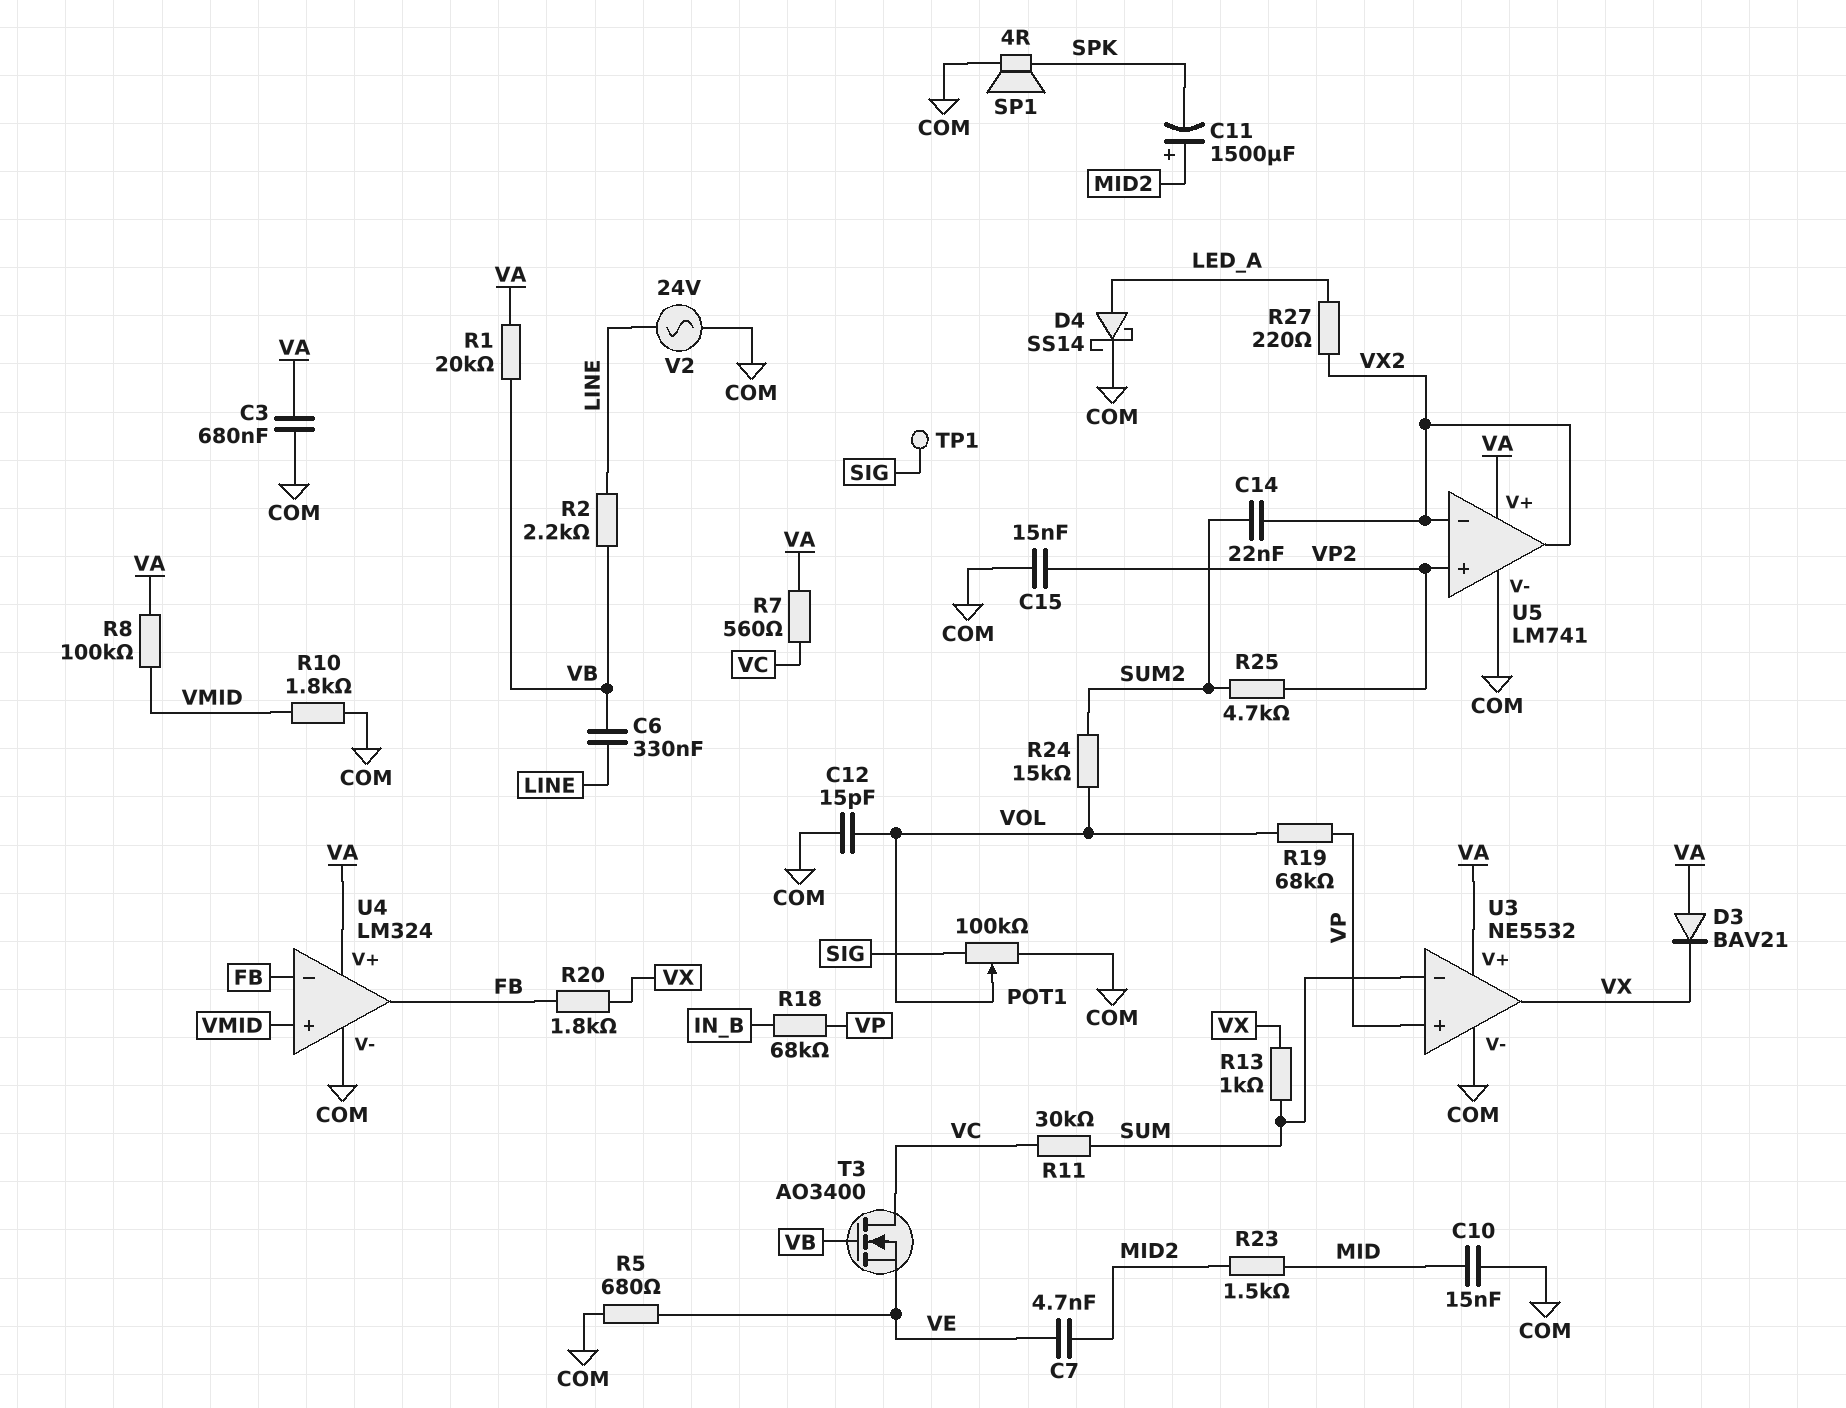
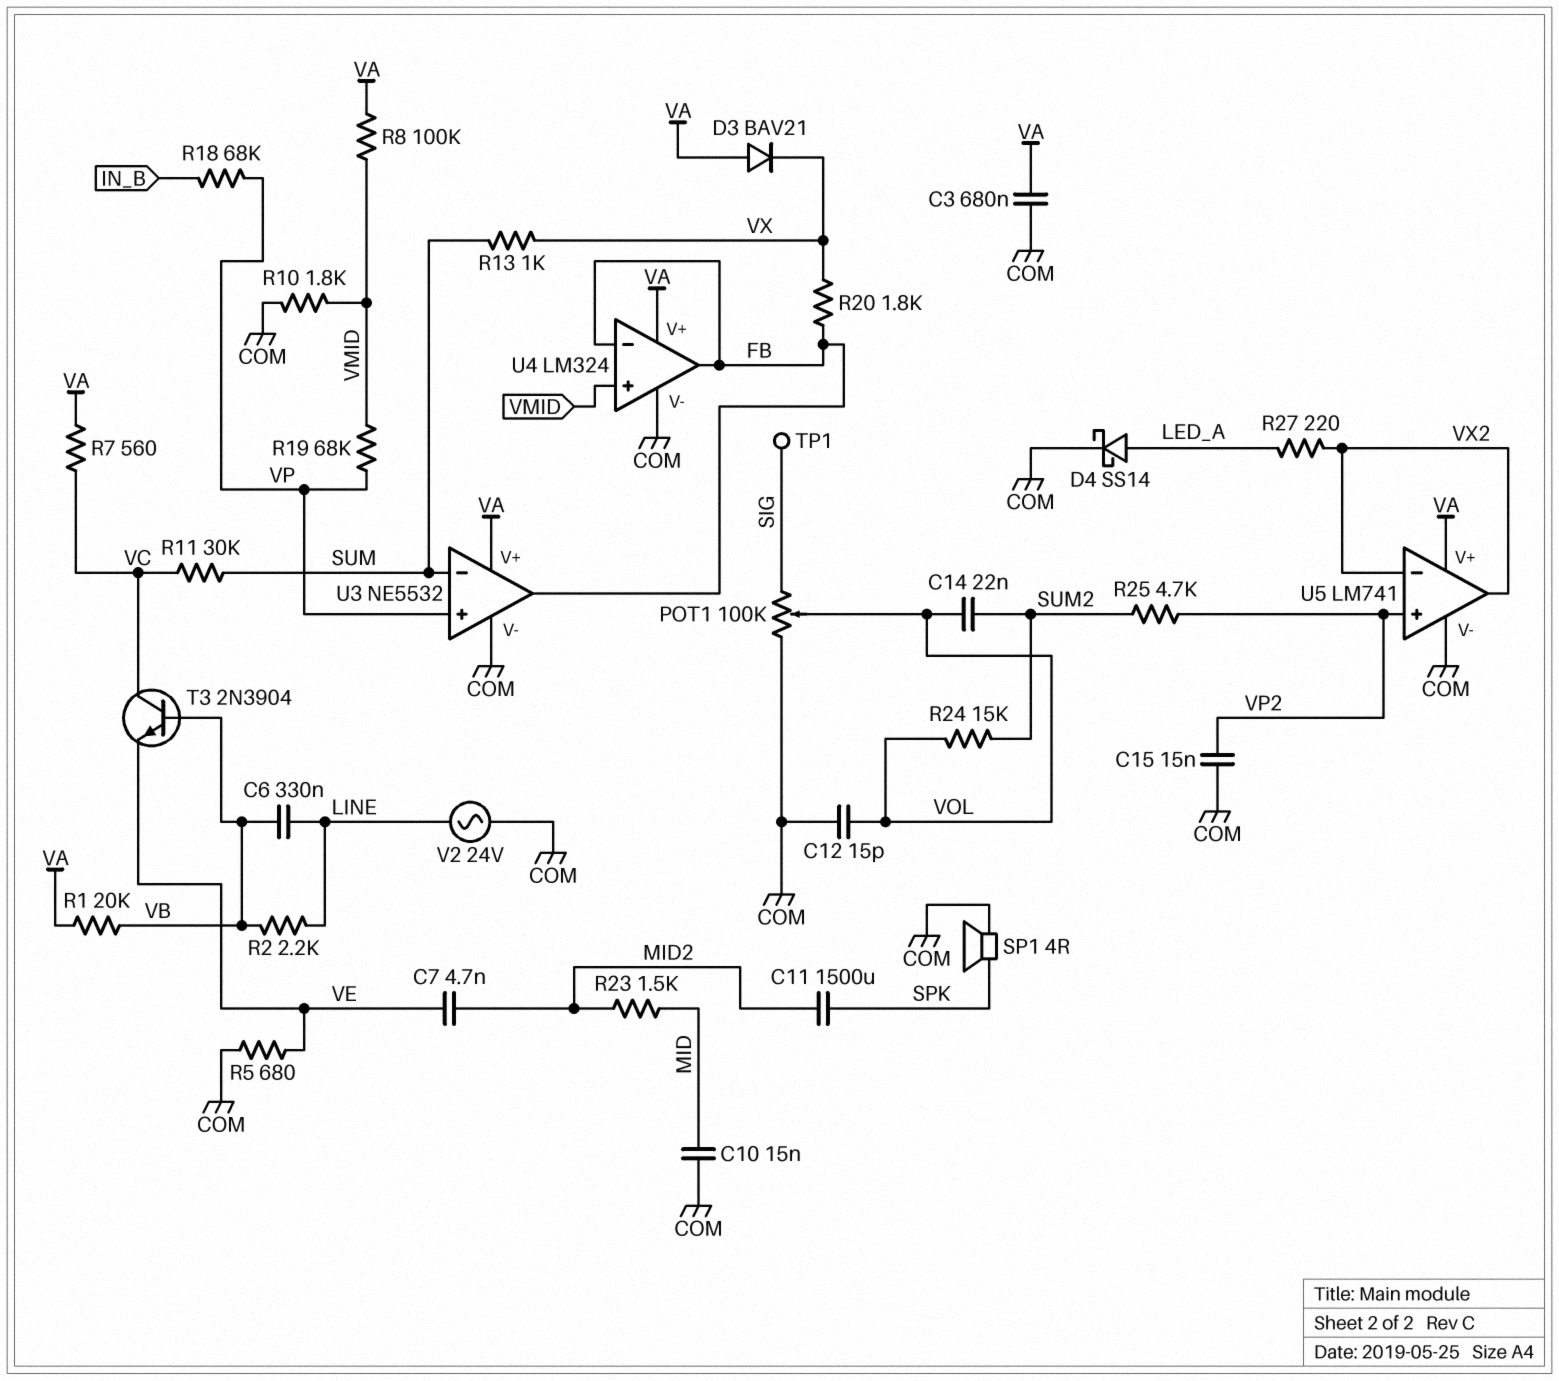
C11: 1500uF (plus MID2, minus SPK) -> 1500uF (MID2, SPK)
C14: 22nF (SUM2, VX2) -> 22nF (SUM2, VOL)
R19: 68k (VOL, VP) -> 68k (VMID, VP)
T3: NMOS AO3400 (G VB, D VC, S VE) -> NPN 2N3904 (B VB, C VC, E VE)
U3 pin out: VX -> FB

